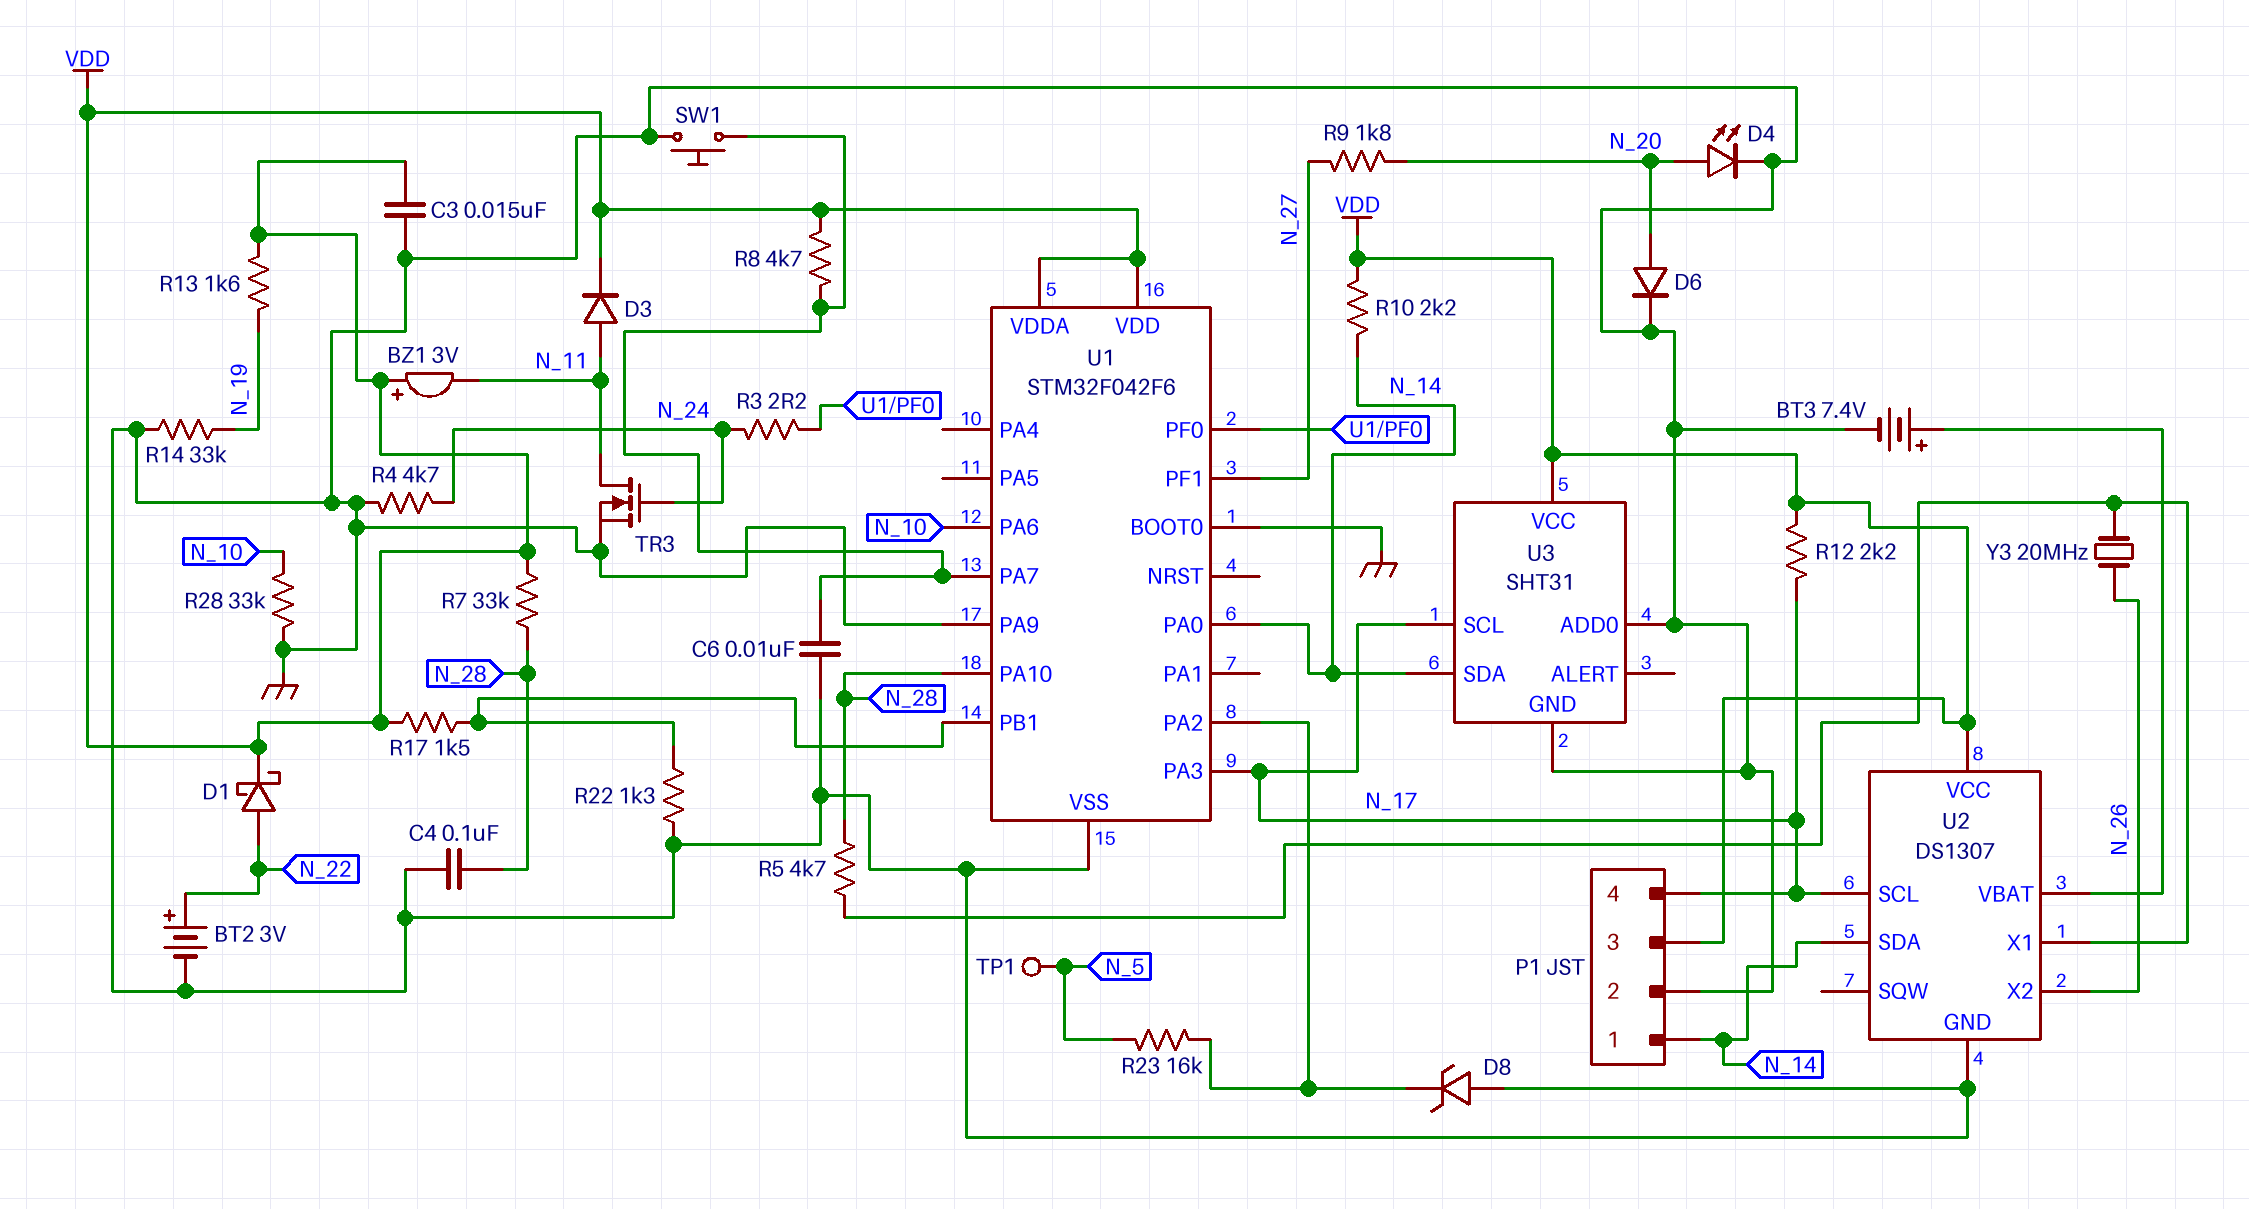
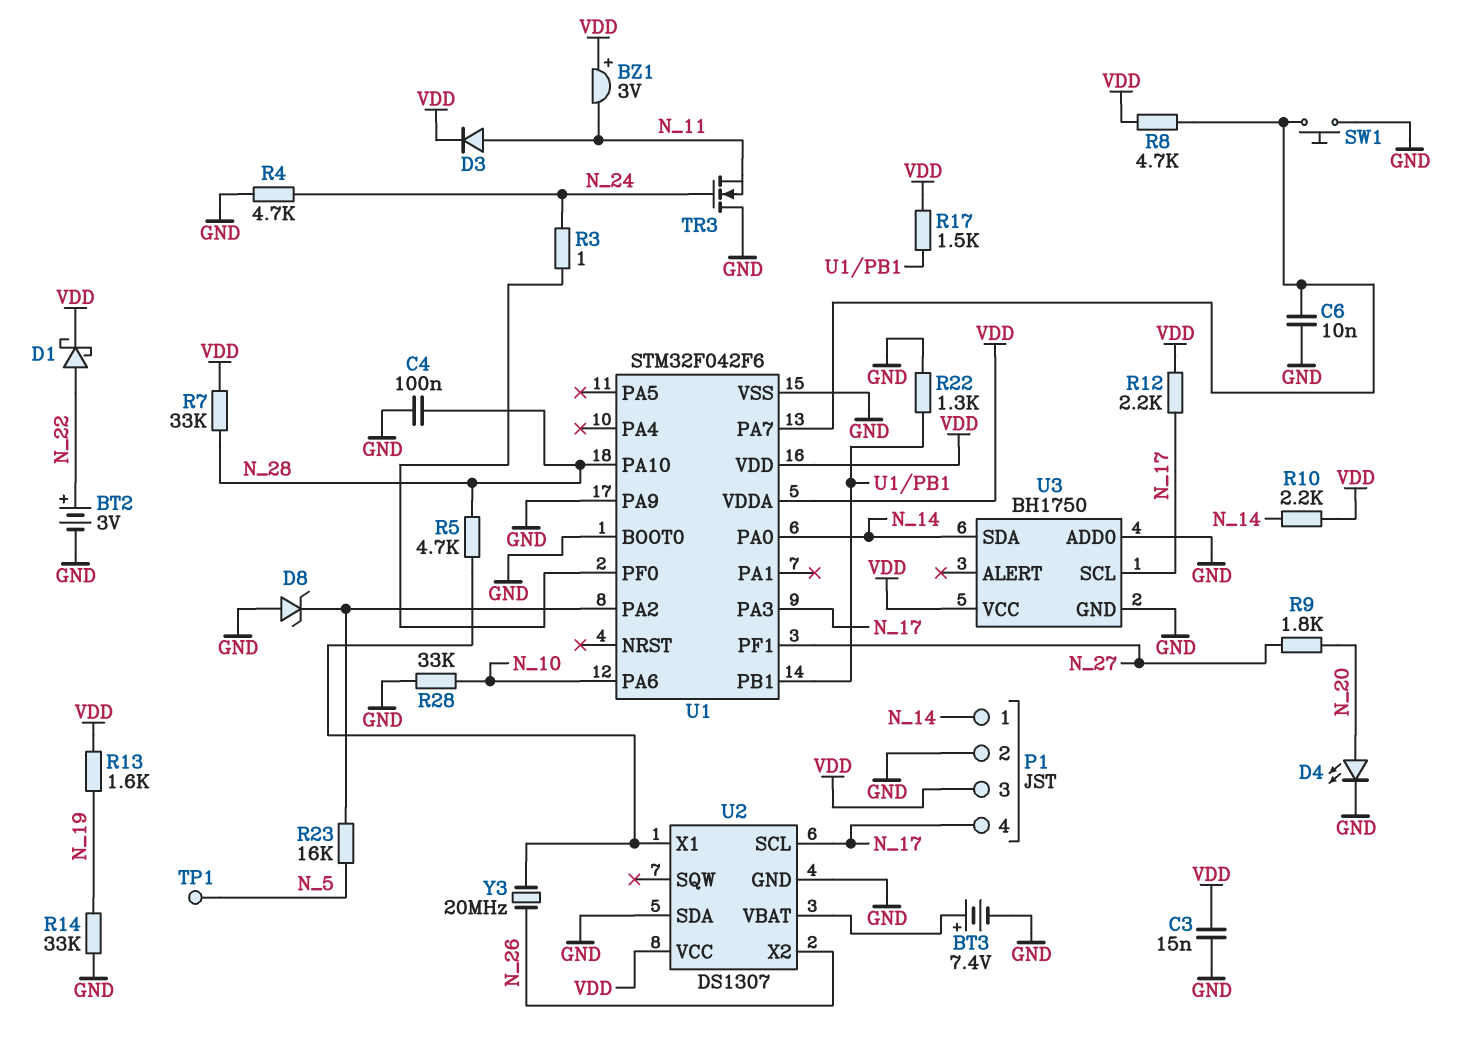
D6: diode (A N_20, K GND) -> none
R3: 2.2 (N_24, U1/PF0) -> 1 (N_24, U1/PF0)
TR3: NMOS (G N_24, D N_11, S GND) -> NMOS (G N_24, D GND, S N_11)
U2 pin SDA: N_14 -> GND
U3: SHT31 -> BH1750

